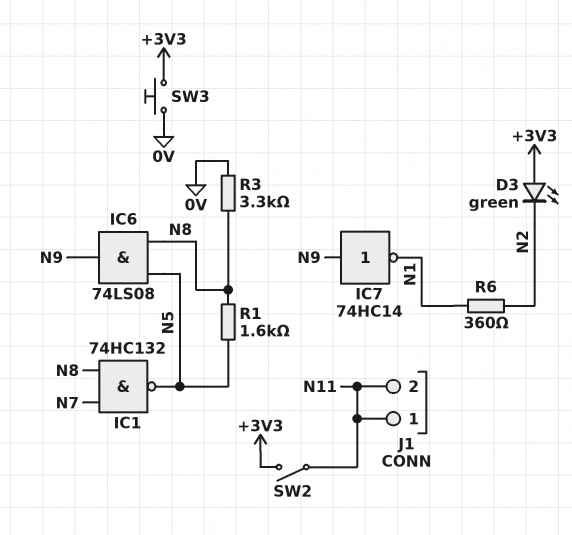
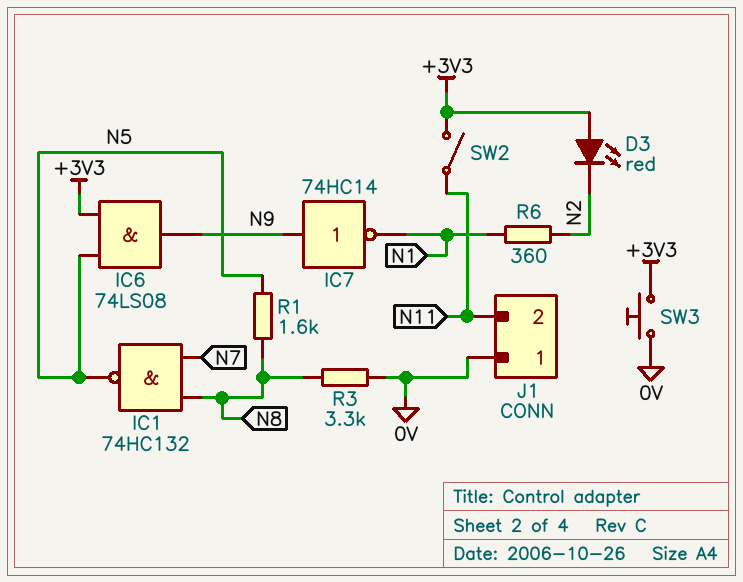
D3: LED green (A +3V3, K N2) -> LED red (A +3V3, K N2)
IC6: AND 74LS08 (in N5, in N8, out N9) -> AND 74LS08 (in +3V3, in N5, out N9)
J1 pin 1: N11 -> 0V

